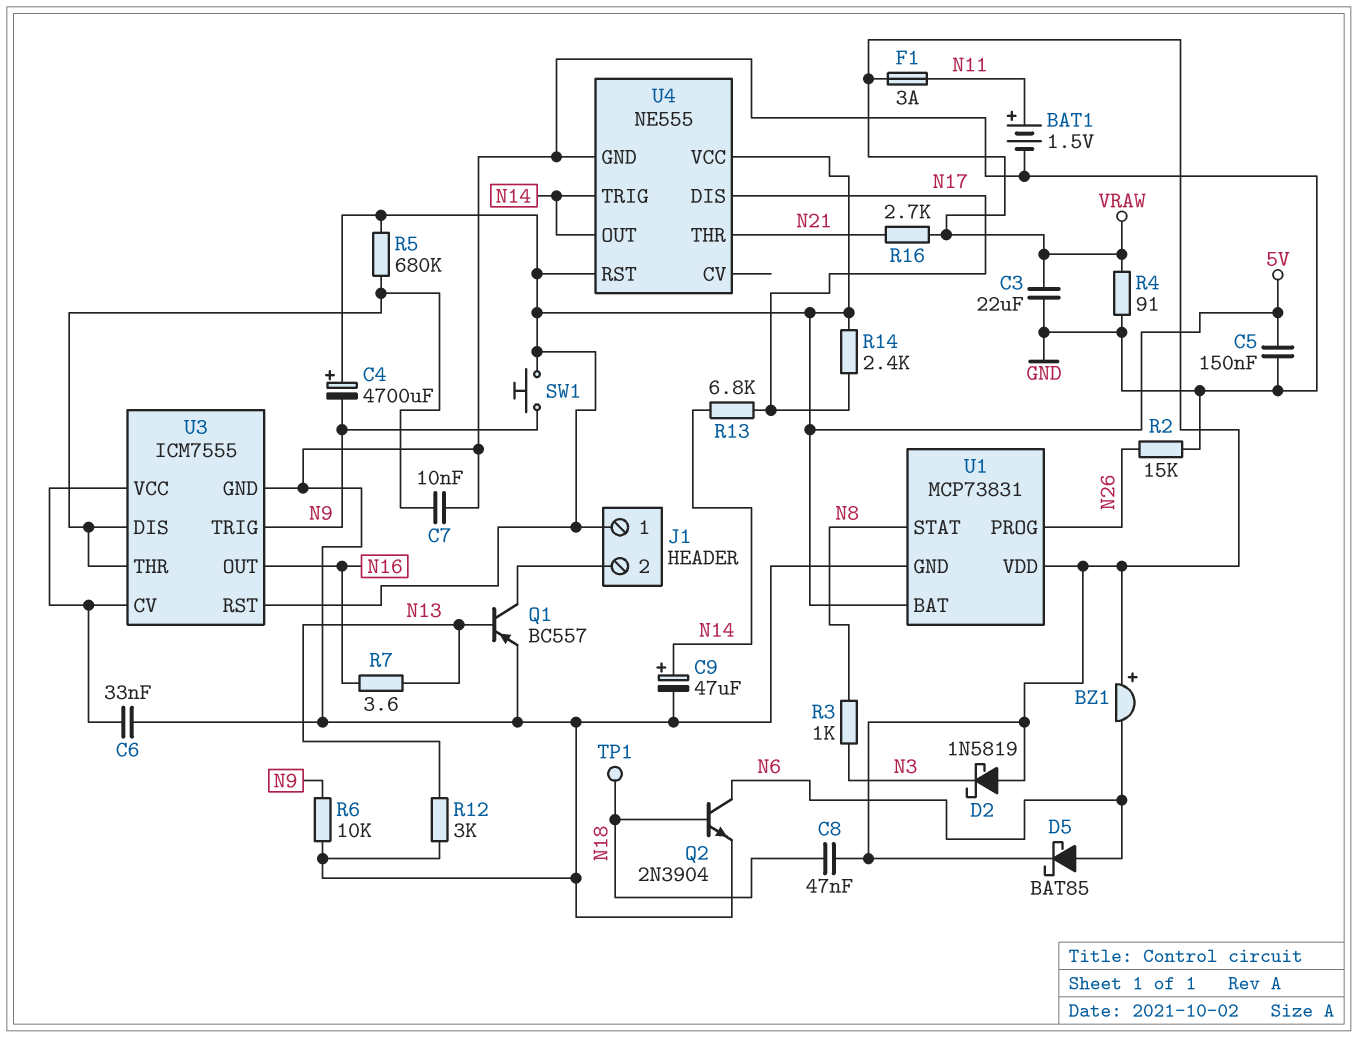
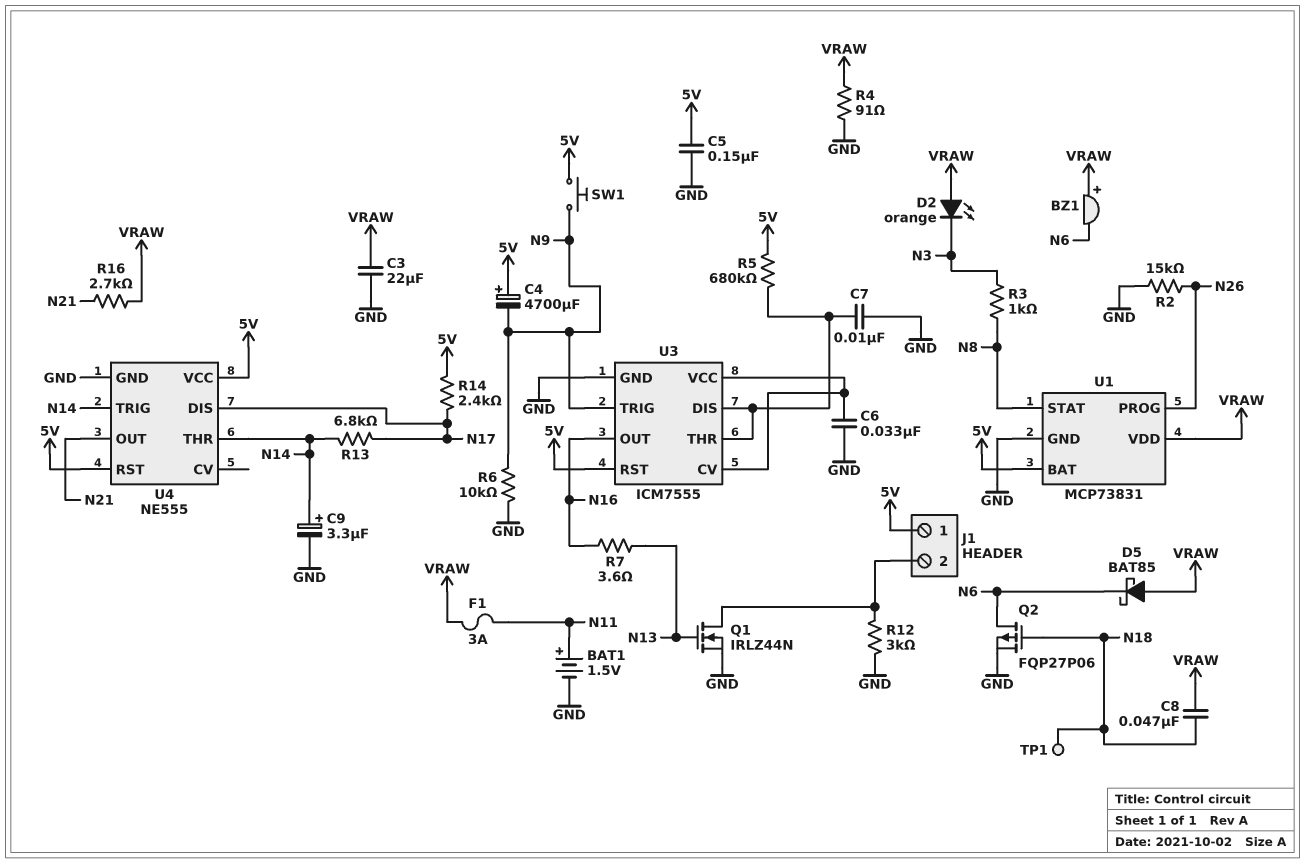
C9: 47uF (plus N14, minus GND) -> 3.3uF (plus N14, minus GND)
D2: schottky 1N5819 (A VRAW, K N3) -> LED orange (A VRAW, K N3)
D5: schottky BAT85 (A N6, K VRAW) -> schottky BAT85 (A VRAW, K N6)
Q1: PNP BC557 (B N13, C J1/2, E GND) -> NMOS IRLZ44N (G N13, D J1/2, S GND)
Q2: NPN 2N3904 (B N18, C N6, E GND) -> PMOS FQP27P06 (G N18, D N6, S GND)
R12: 3k (GND, N13) -> 3k (GND, J1/2)
U4 pin OUT: N14 -> N21
U4 pin THR: N21 -> N14

